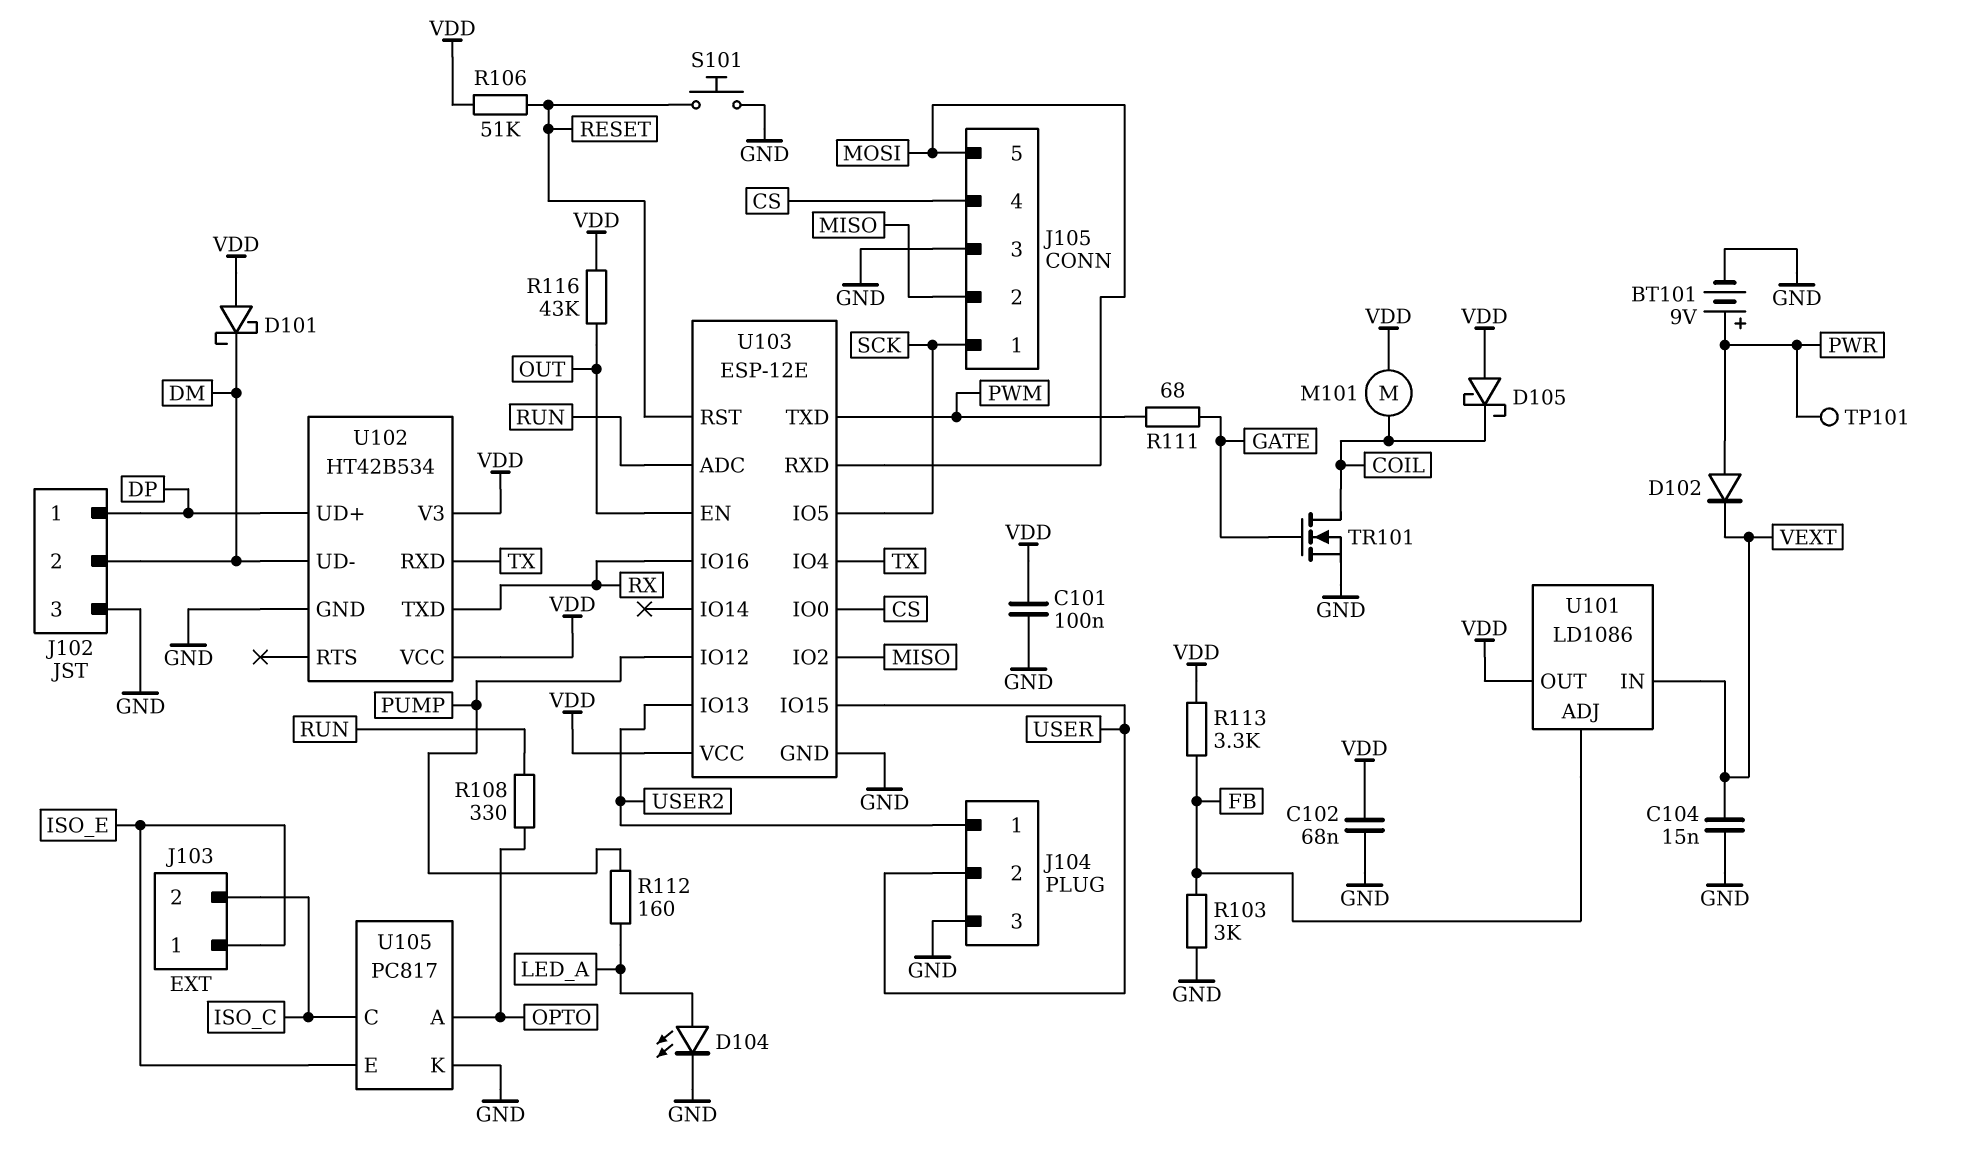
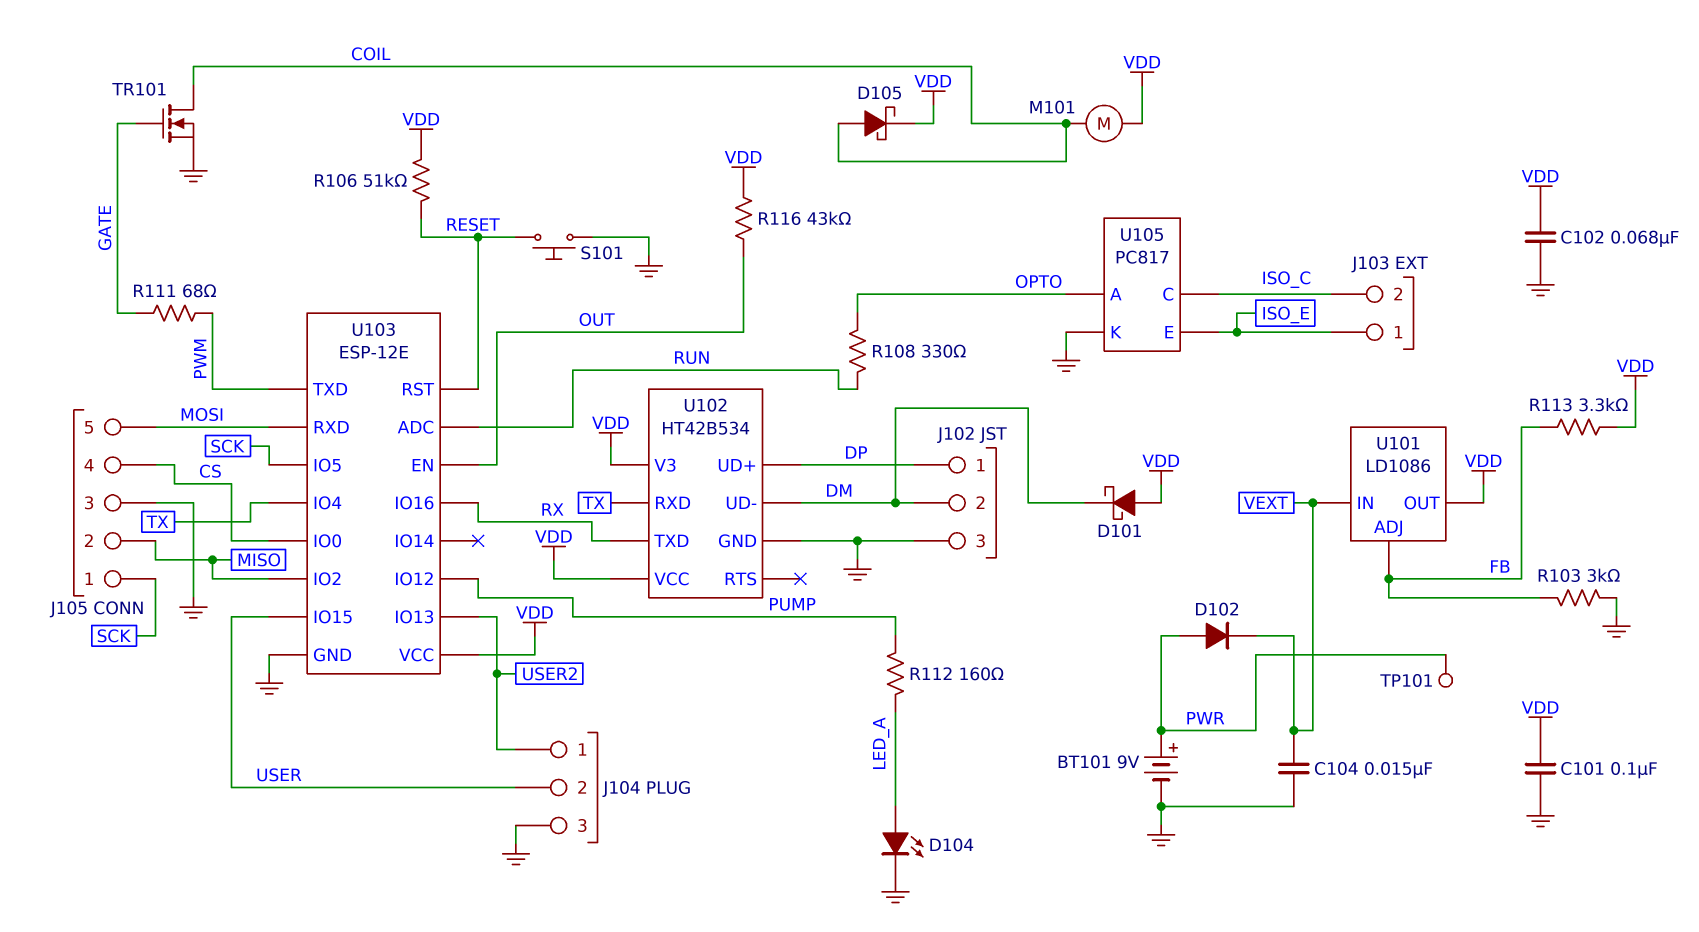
D105: schottky (A VDD, K COIL) -> schottky (A COIL, K VDD)

